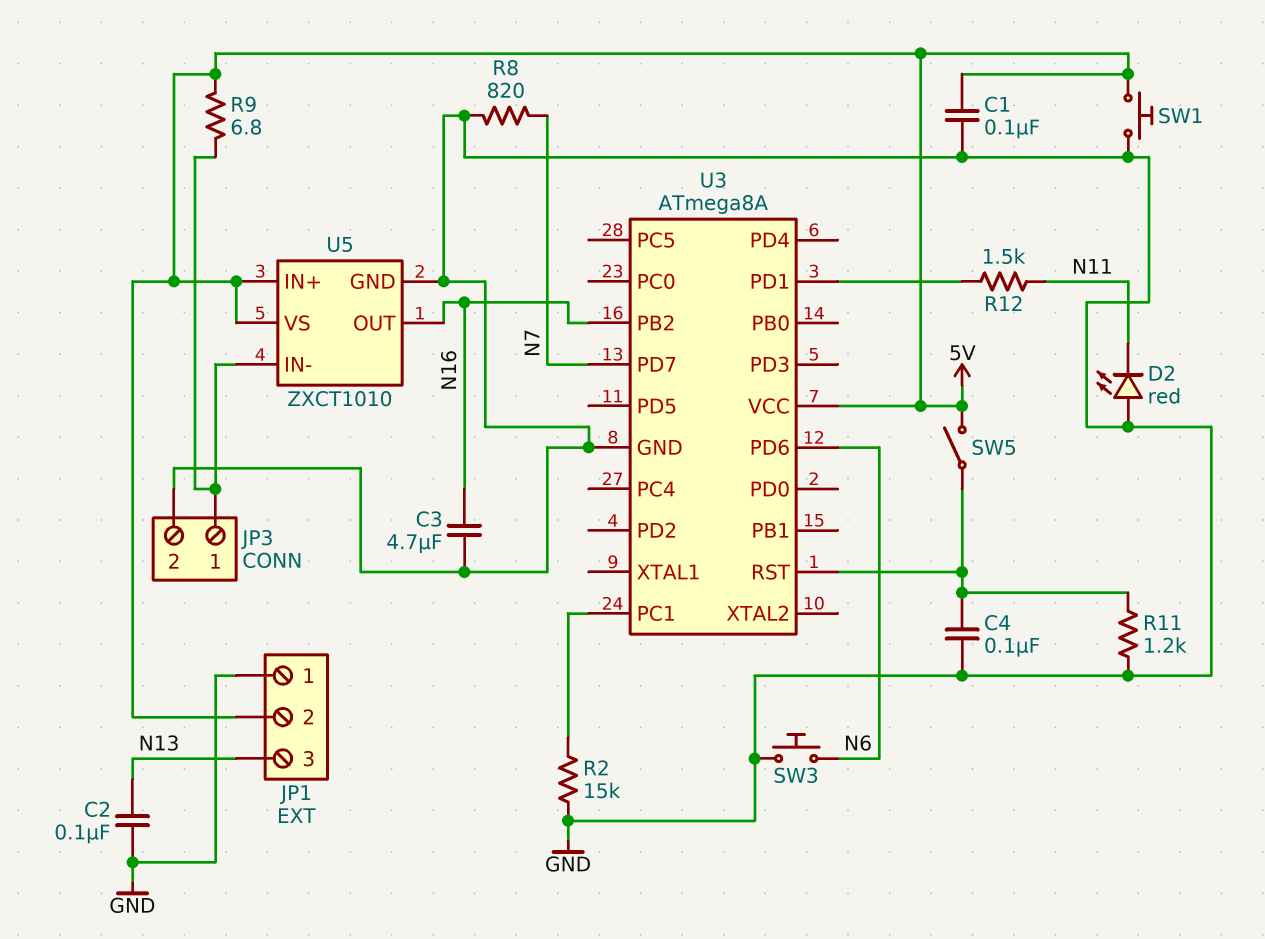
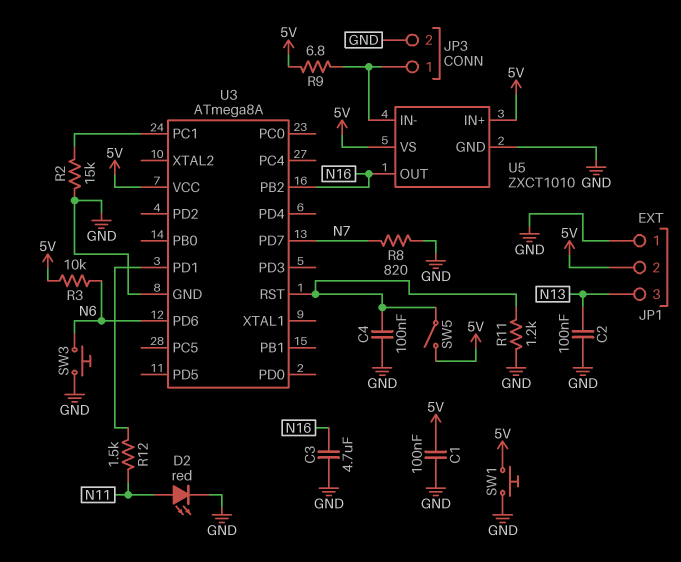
D2: LED red (A GND, K N11) -> LED red (A N11, K GND)
R3: none -> 10k (5V, N6)

